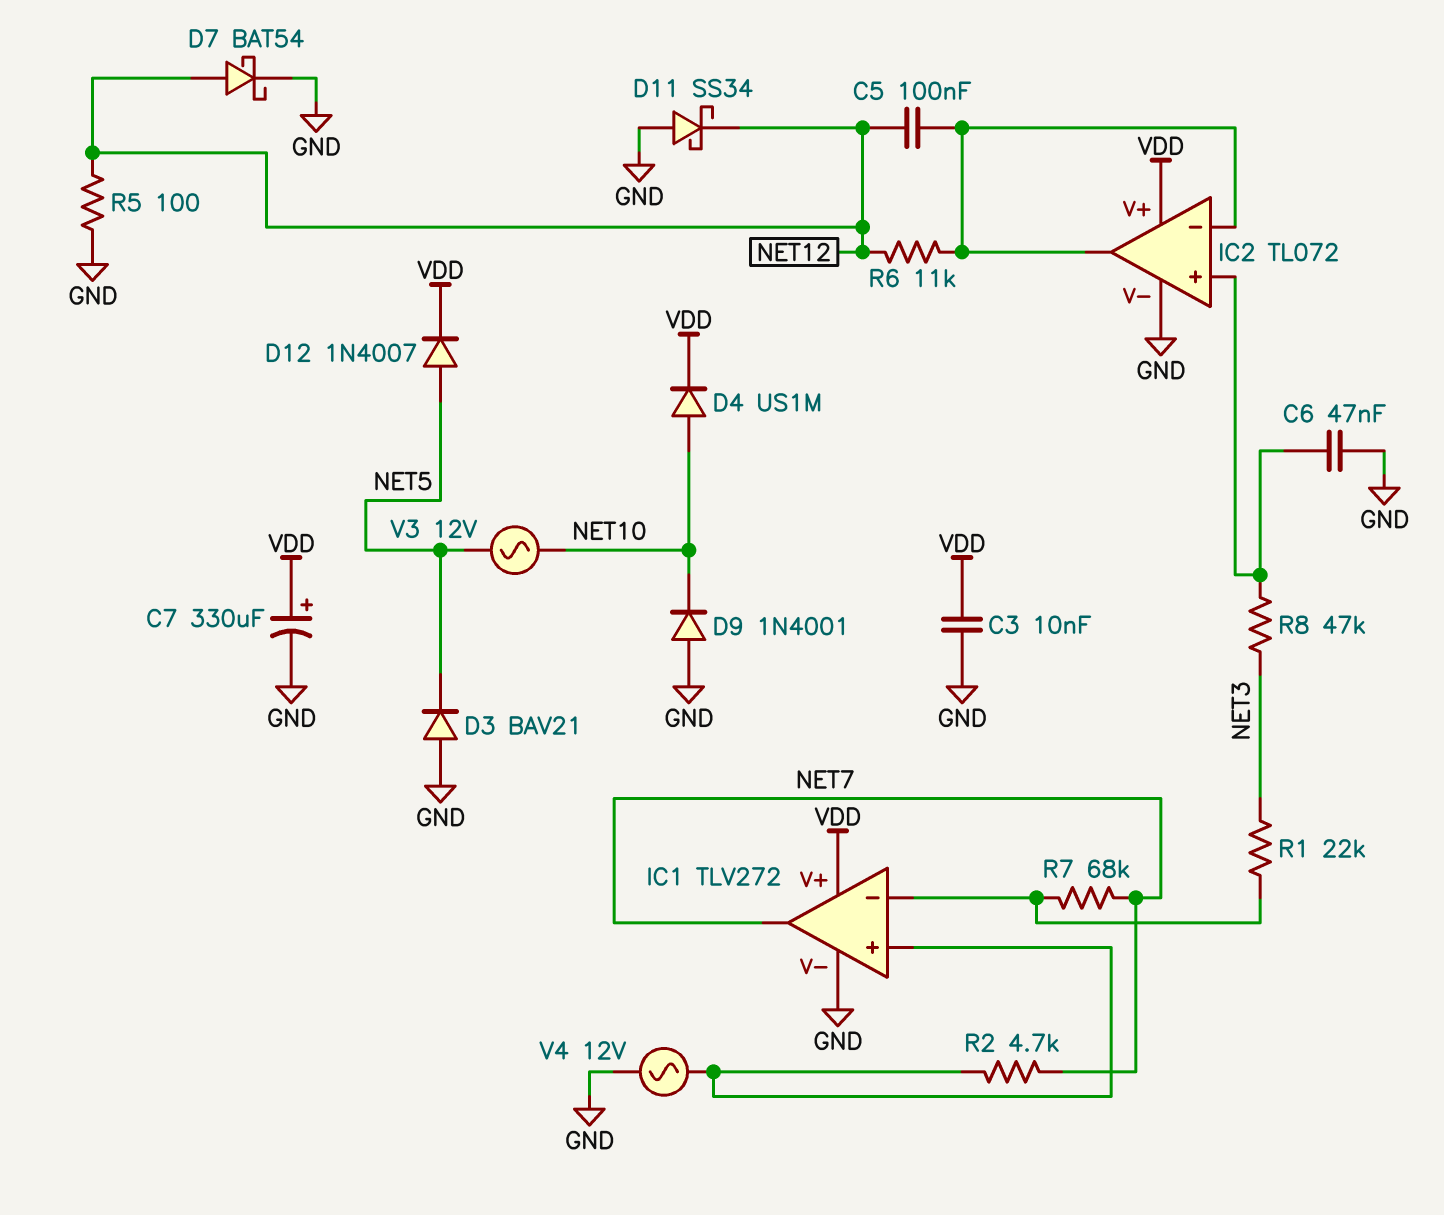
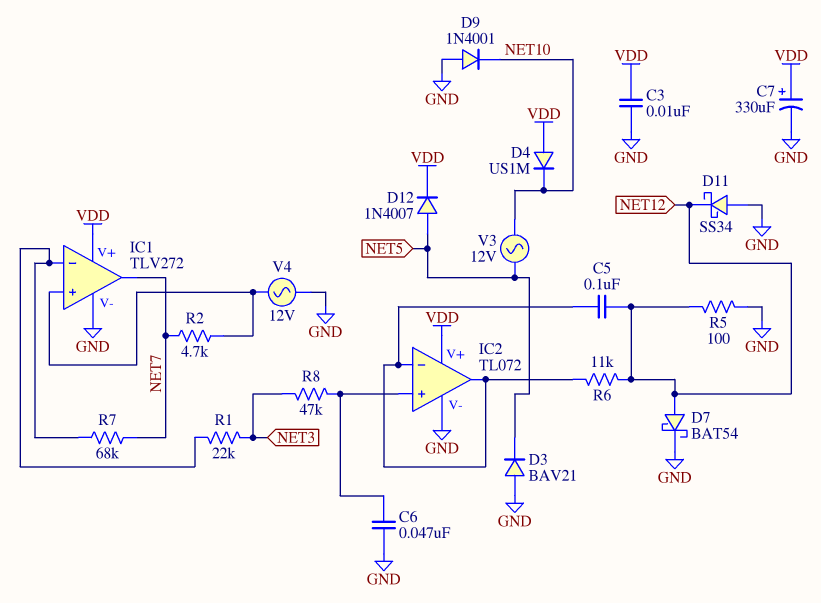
D4: diode US1M (A NET10, K VDD) -> diode US1M (A VDD, K NET10)

